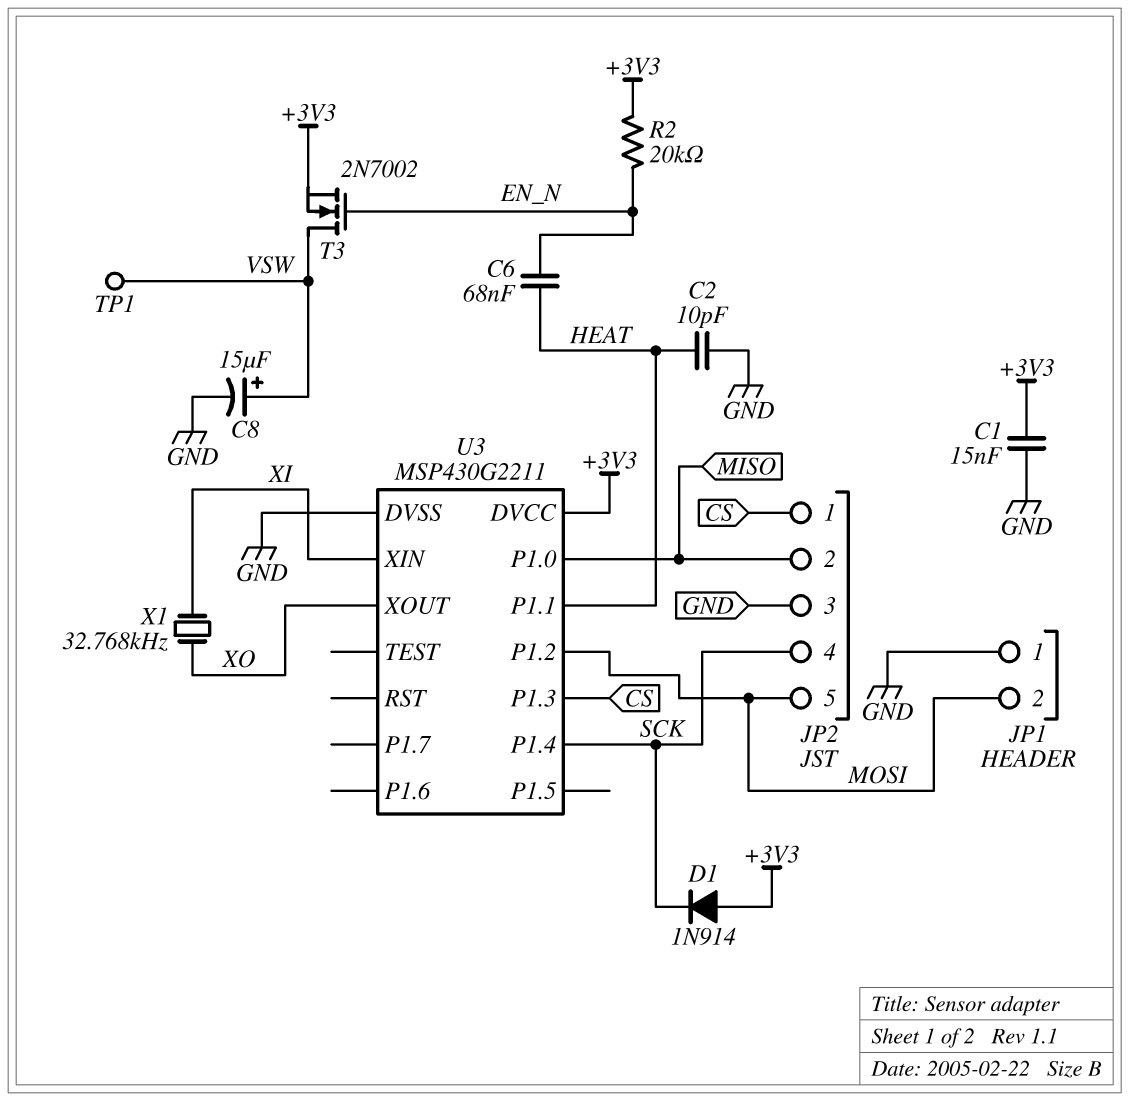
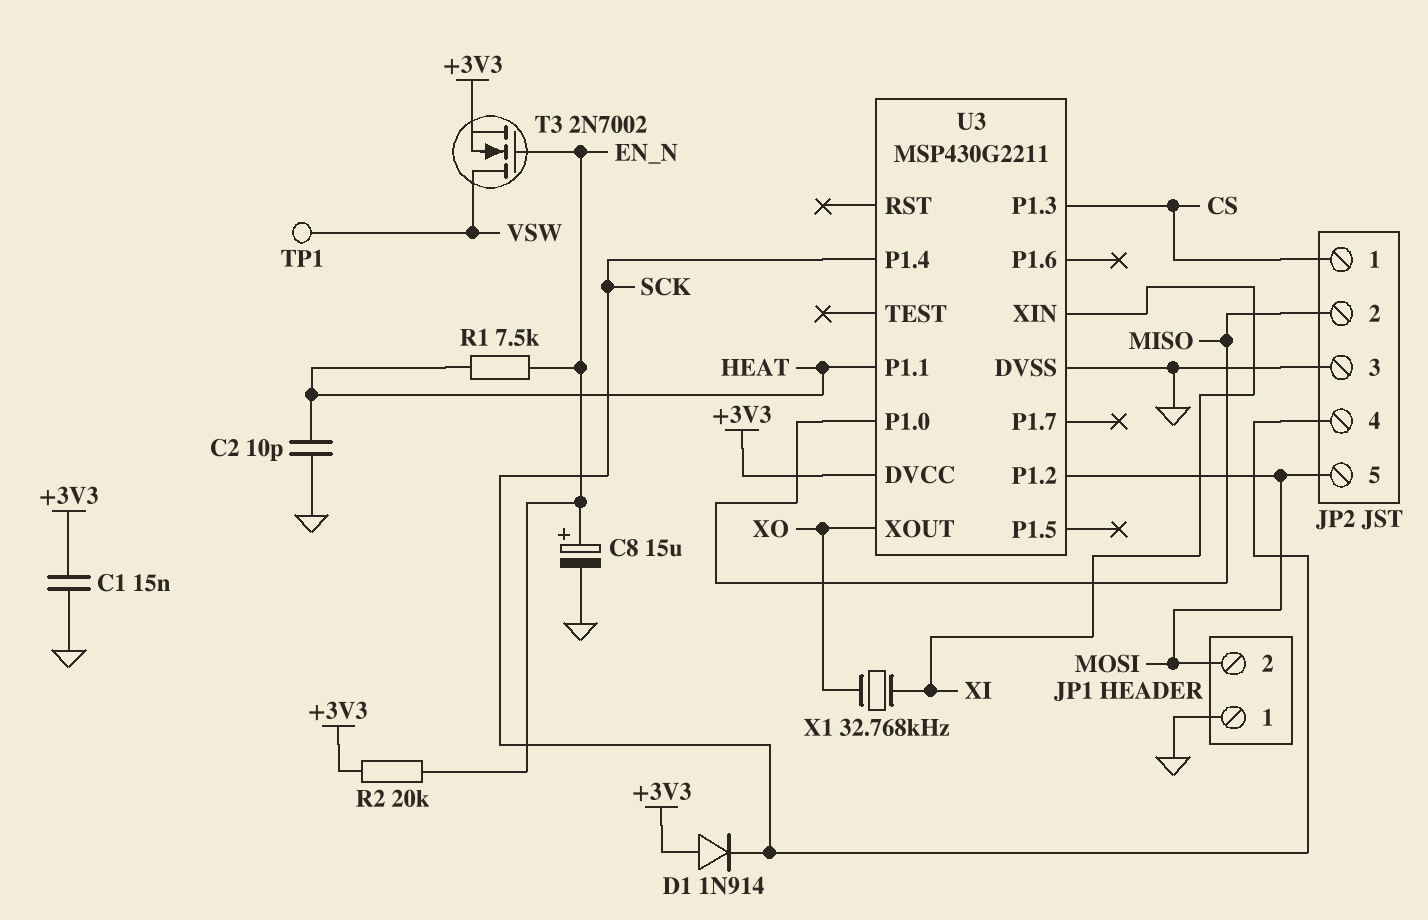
C6: 68nF (EN_N, HEAT) -> none
C8: 15uF (plus VSW, minus GND) -> 15uF (plus EN_N, minus GND)
R1: none -> 7.5k (EN_N, HEAT)

